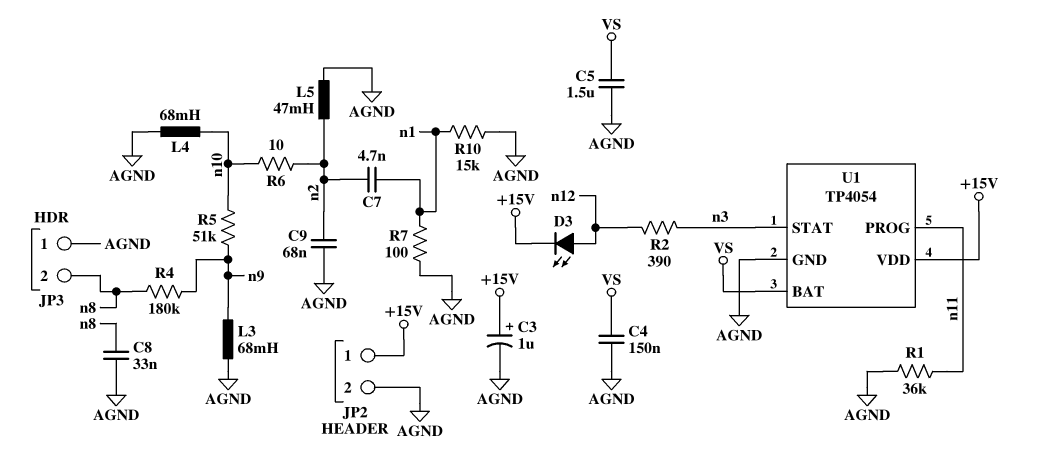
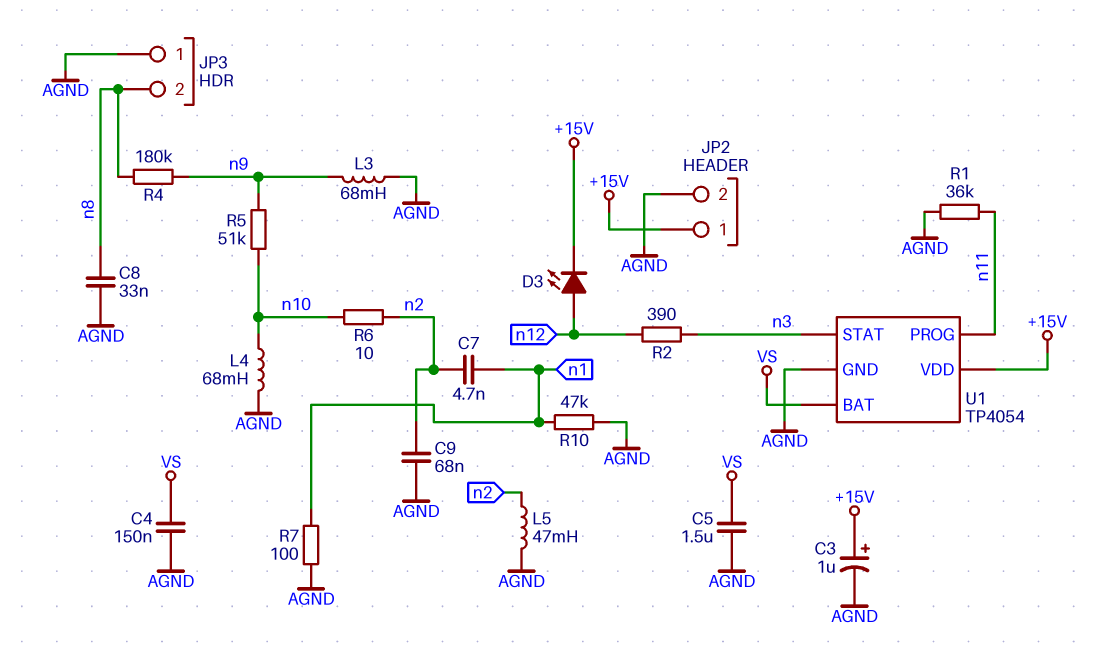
R10: 15k (AGND, n1) -> 47k (AGND, n1)

